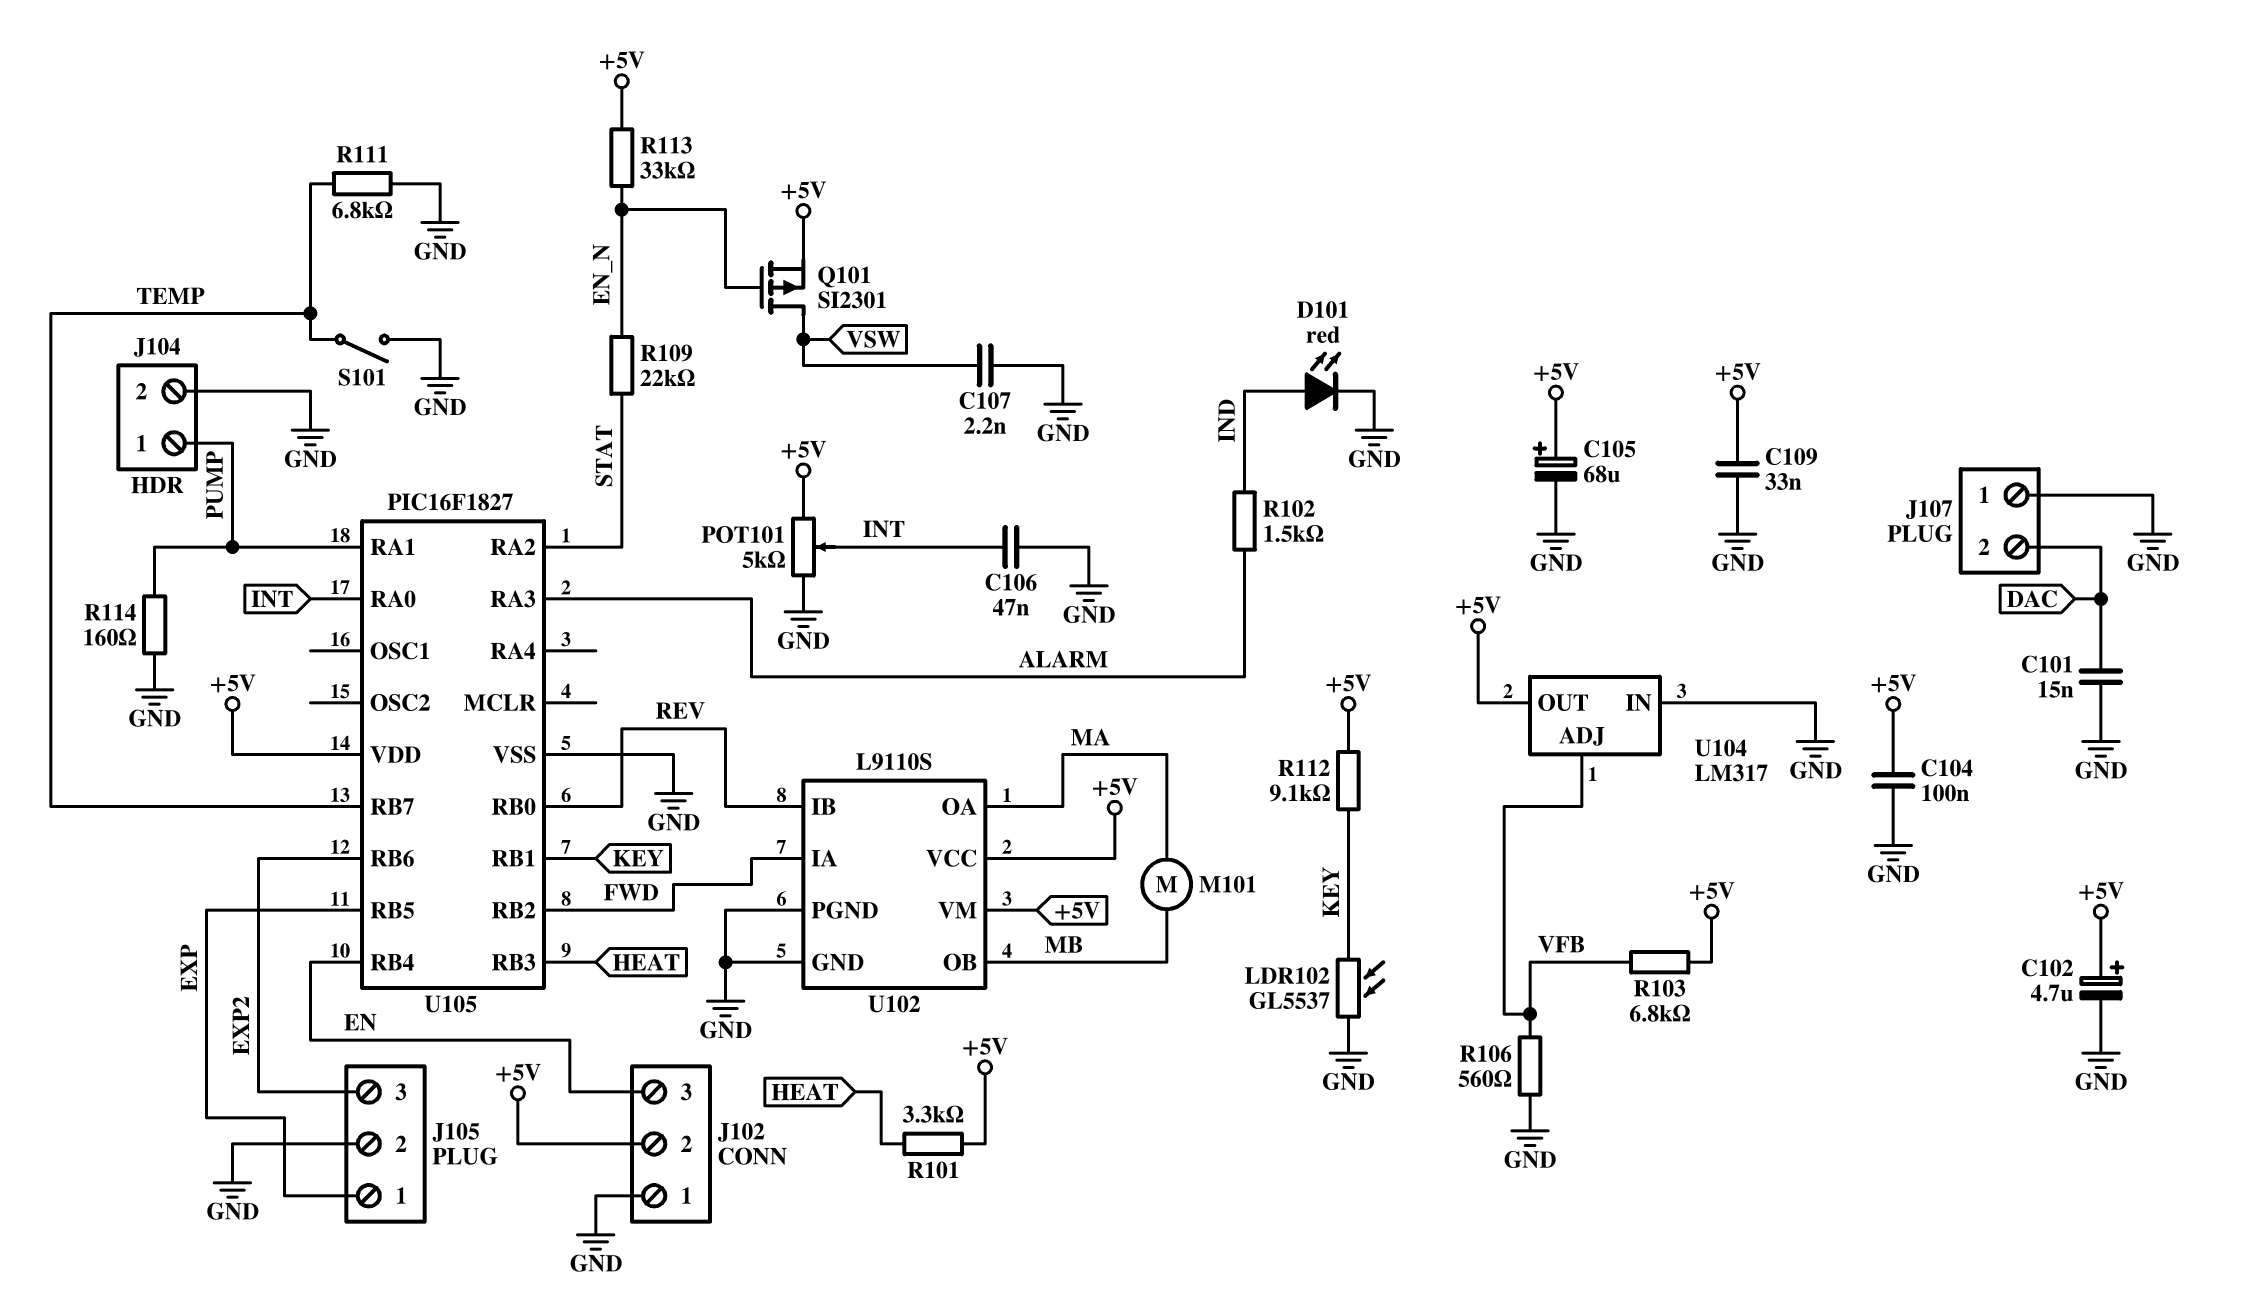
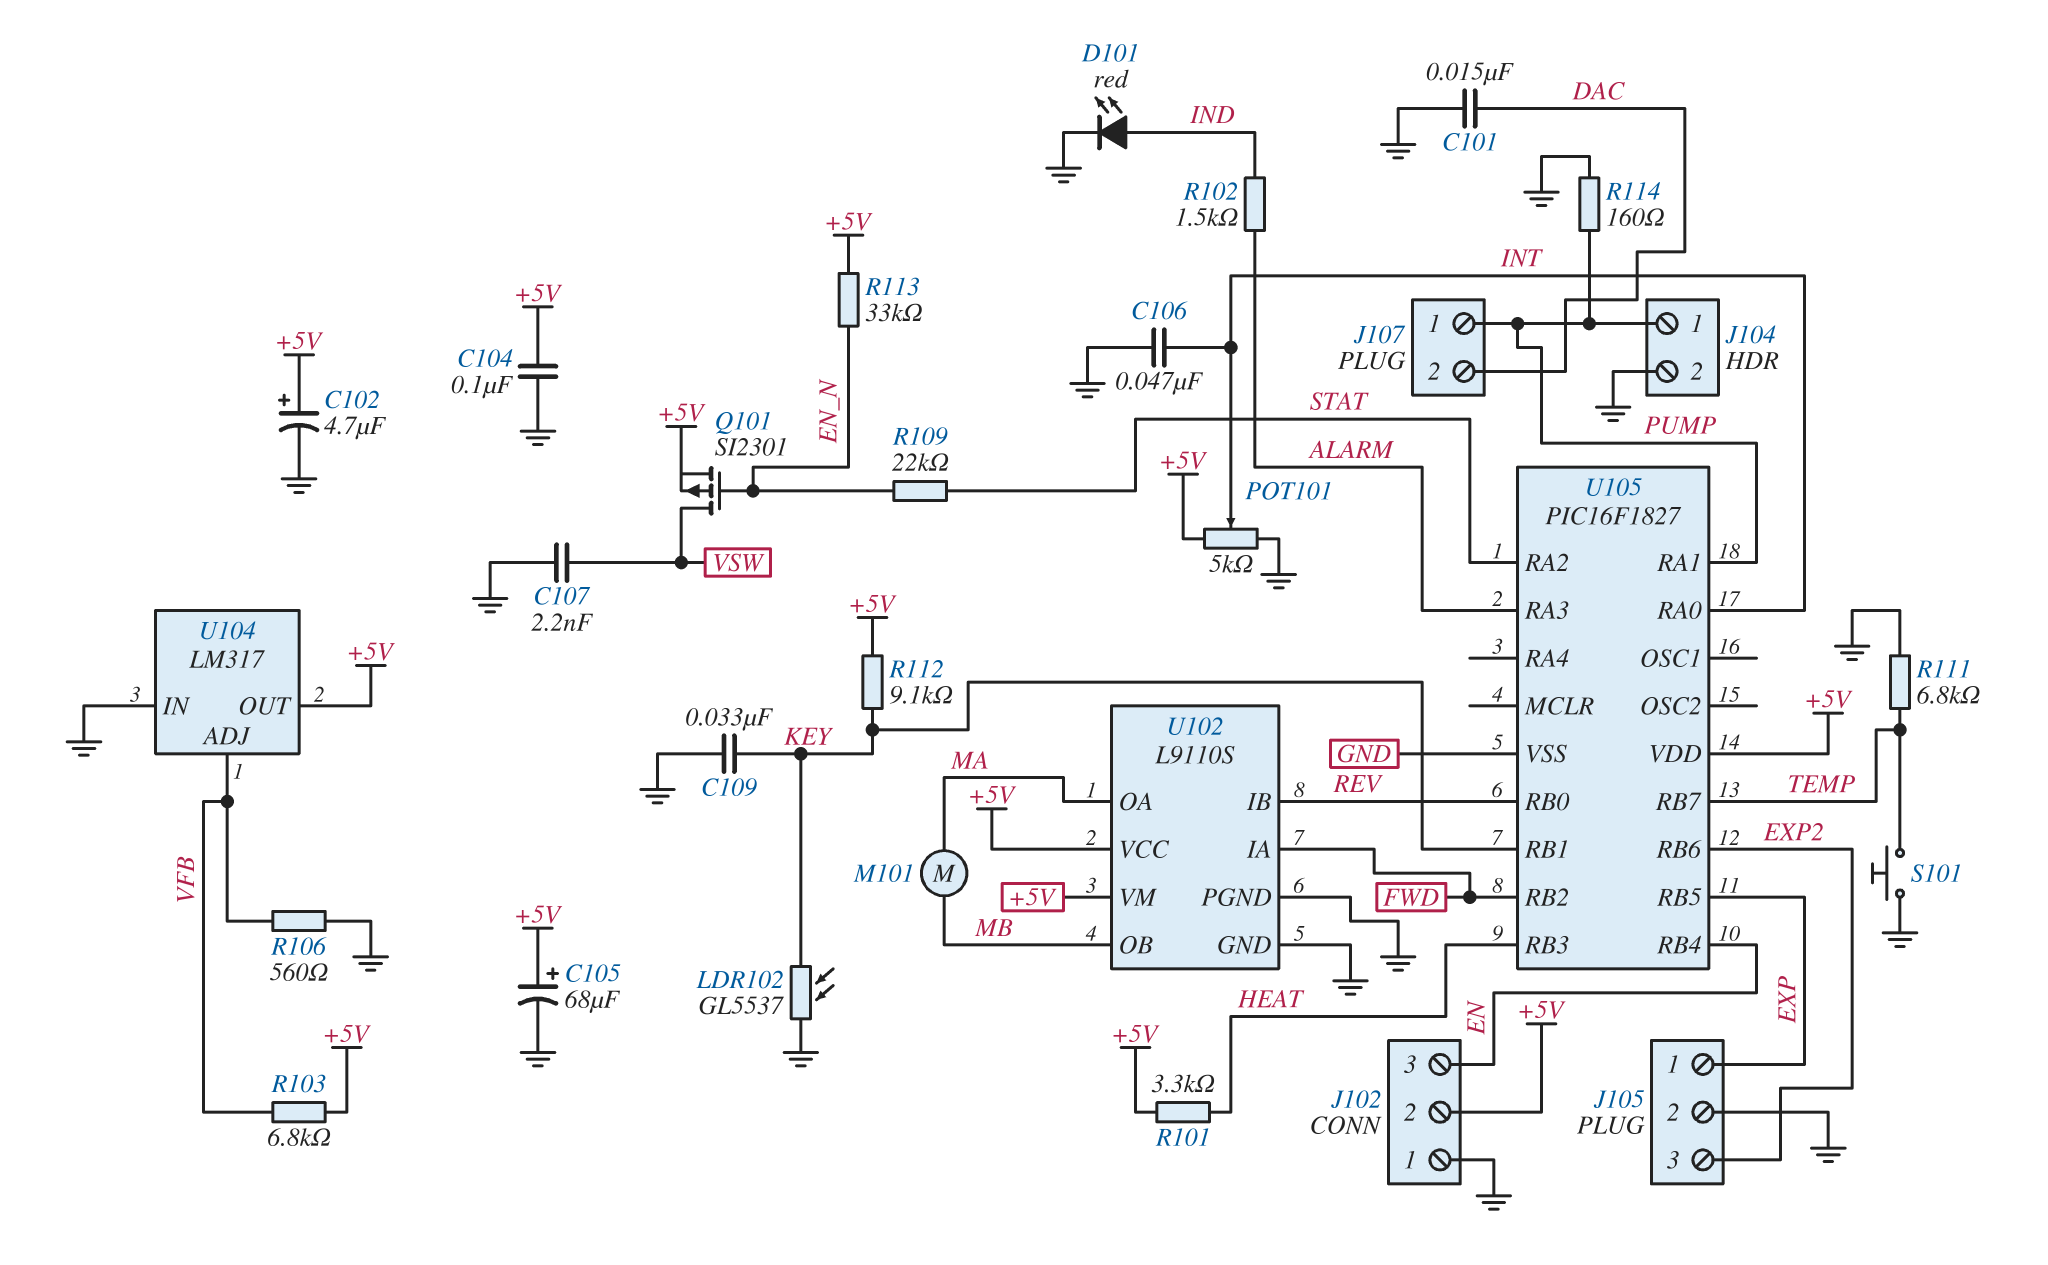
C109: 33nF (+5V, GND) -> 33nF (GND, KEY)
J107 pin 1: GND -> PUMP
S101: switch (GND, TEMP) -> button (GND, TEMP)

